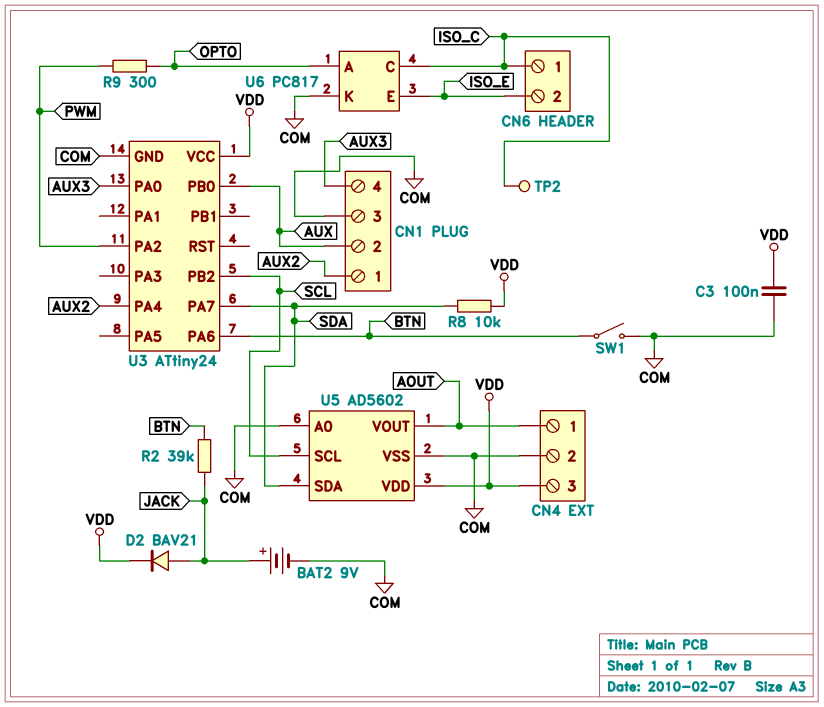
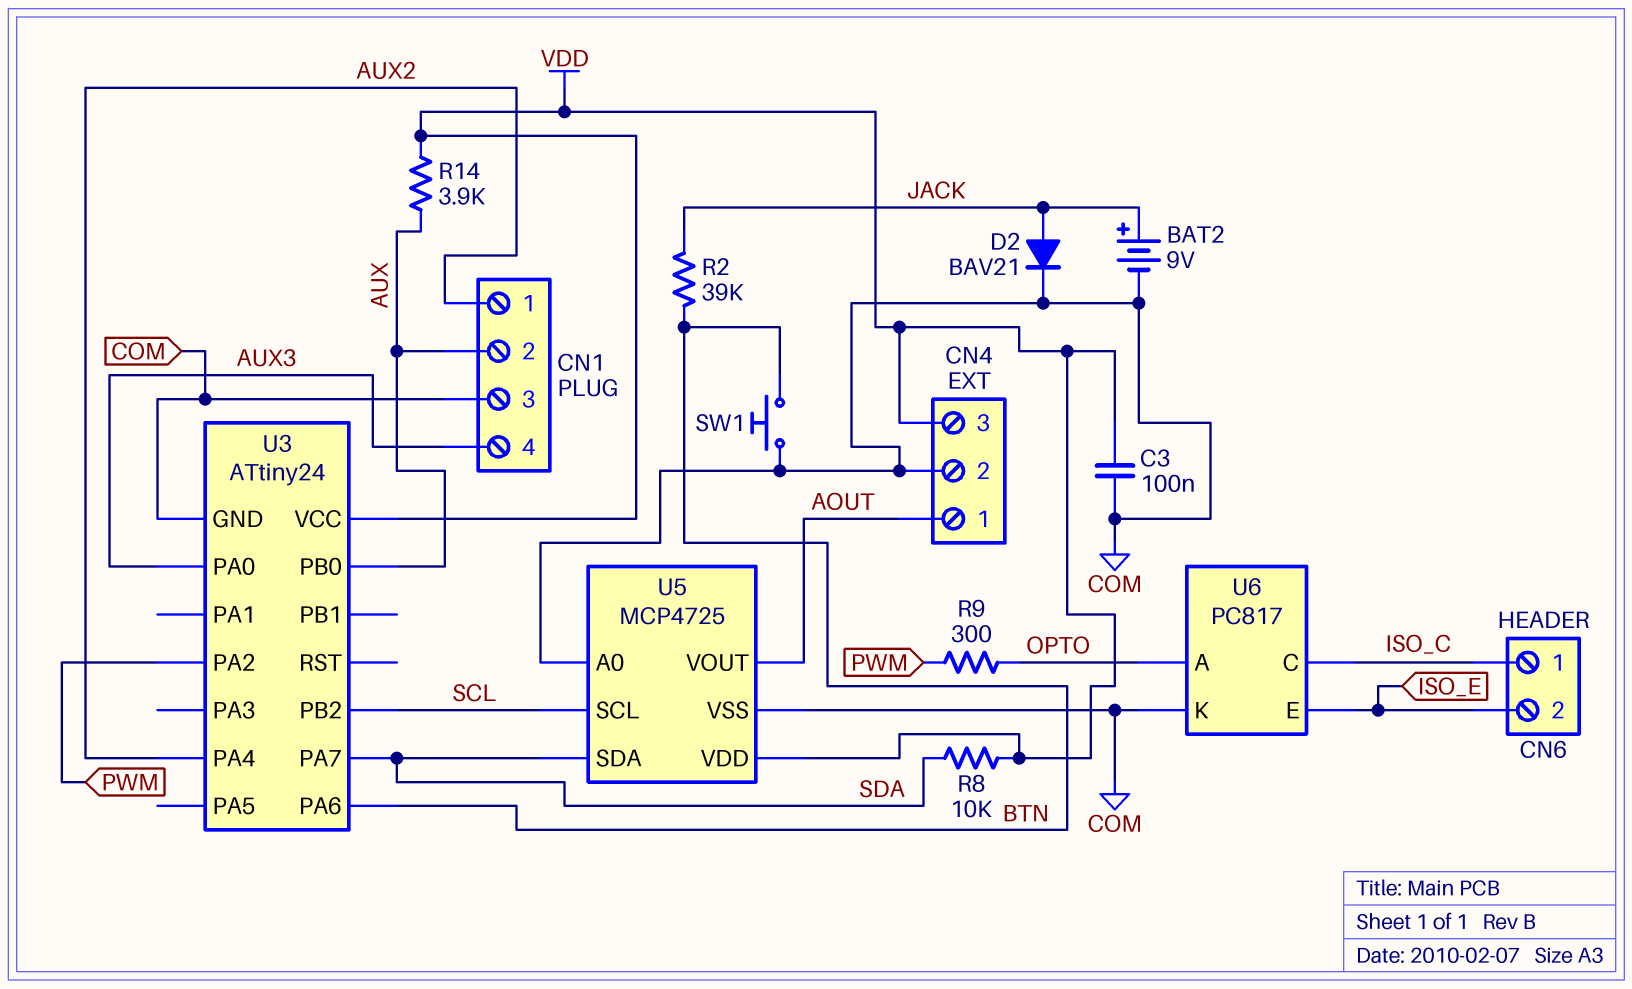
D2: diode BAV21 (A JACK, K VDD) -> diode BAV21 (A JACK, K COM)
R14: none -> 3.9k (AUX, VDD)
SW1: switch (BTN, COM) -> button (BTN, COM)
TP2: test point (ISO_C) -> none
U5: AD5602 -> MCP4725

